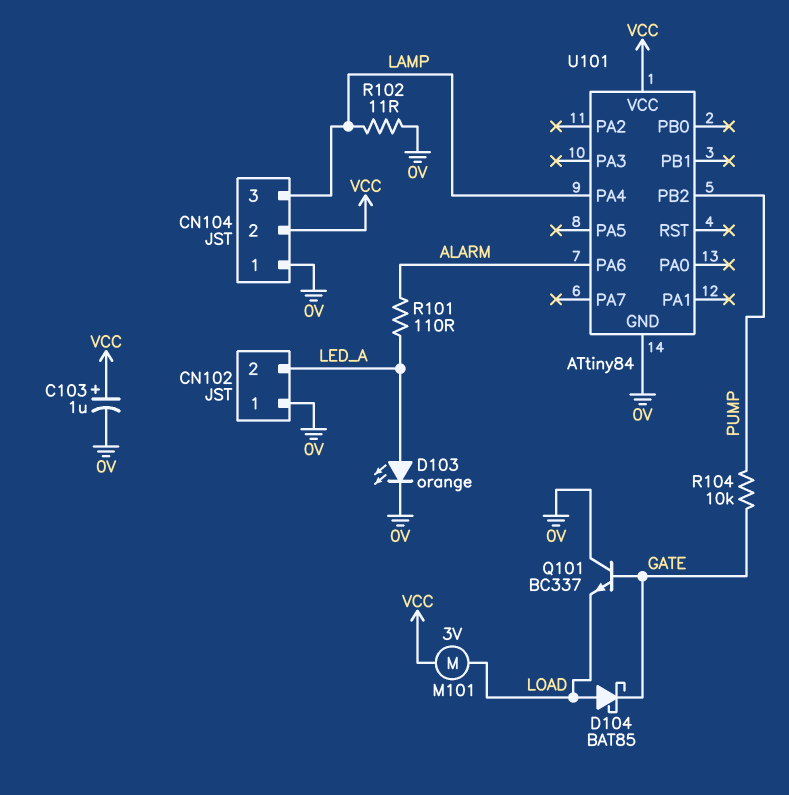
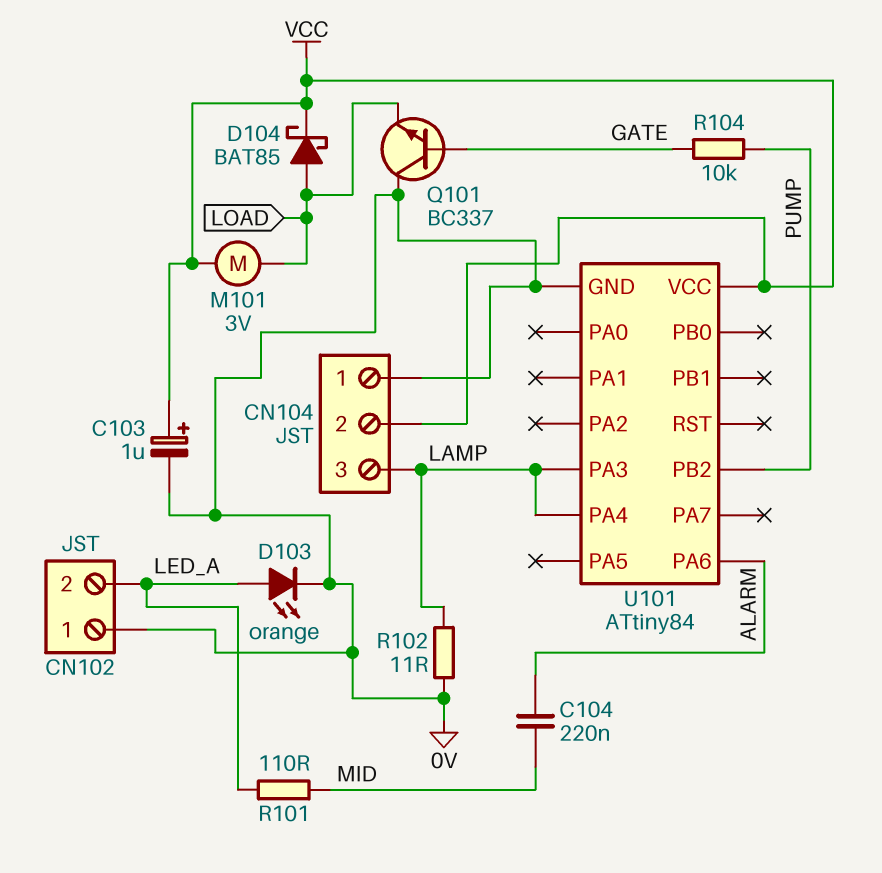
C104: none -> 220nF (ALARM, MID)
D104: schottky BAT85 (A LOAD, K GATE) -> schottky BAT85 (A LOAD, K VCC)
R101: 110 (ALARM, LED_A) -> 110 (LED_A, MID)
U101 pin PA3: none -> LAMP

